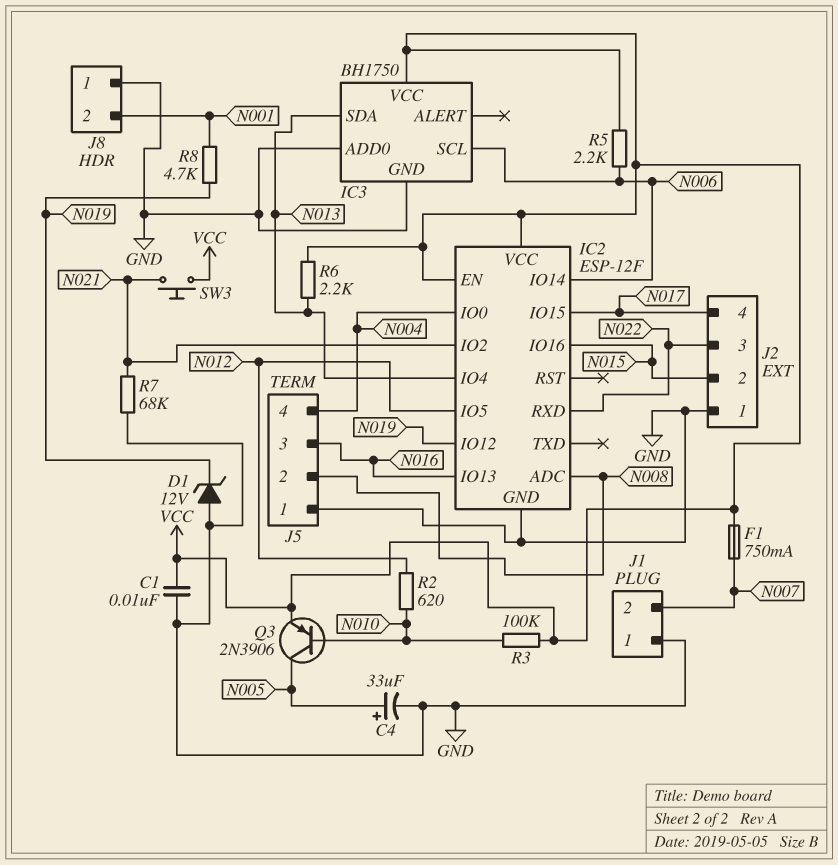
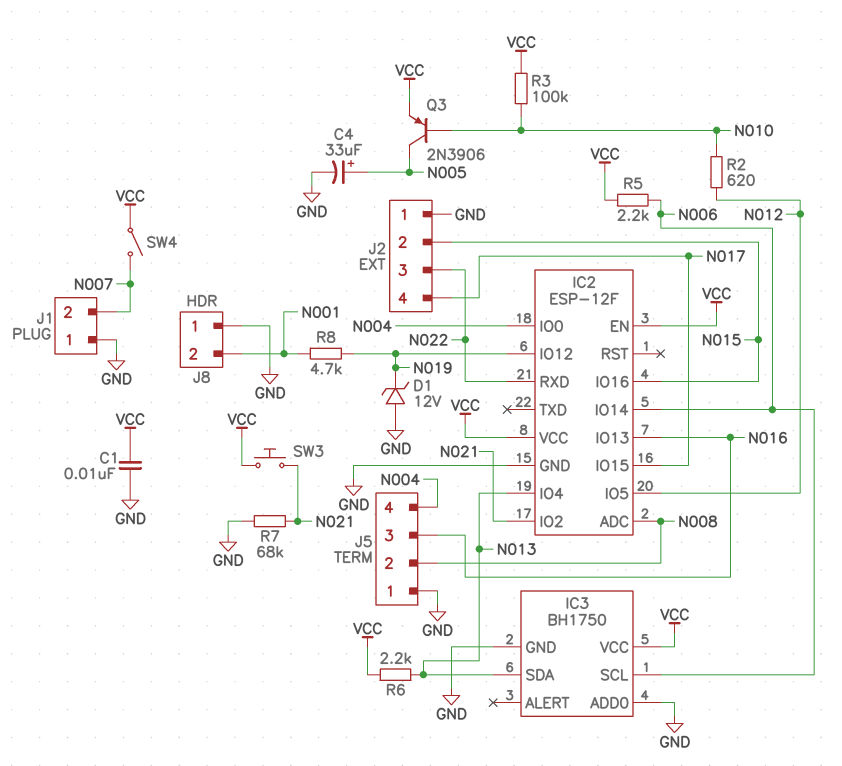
F1: 750mA (N007, VCC) -> none
SW4: none -> switch (N007, VCC)

